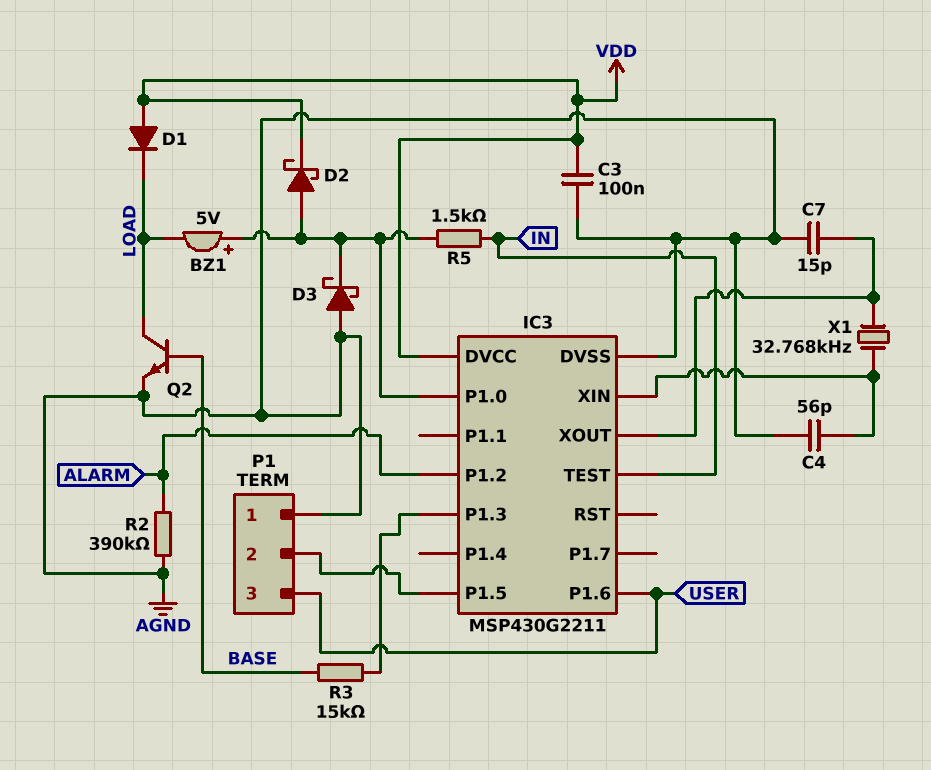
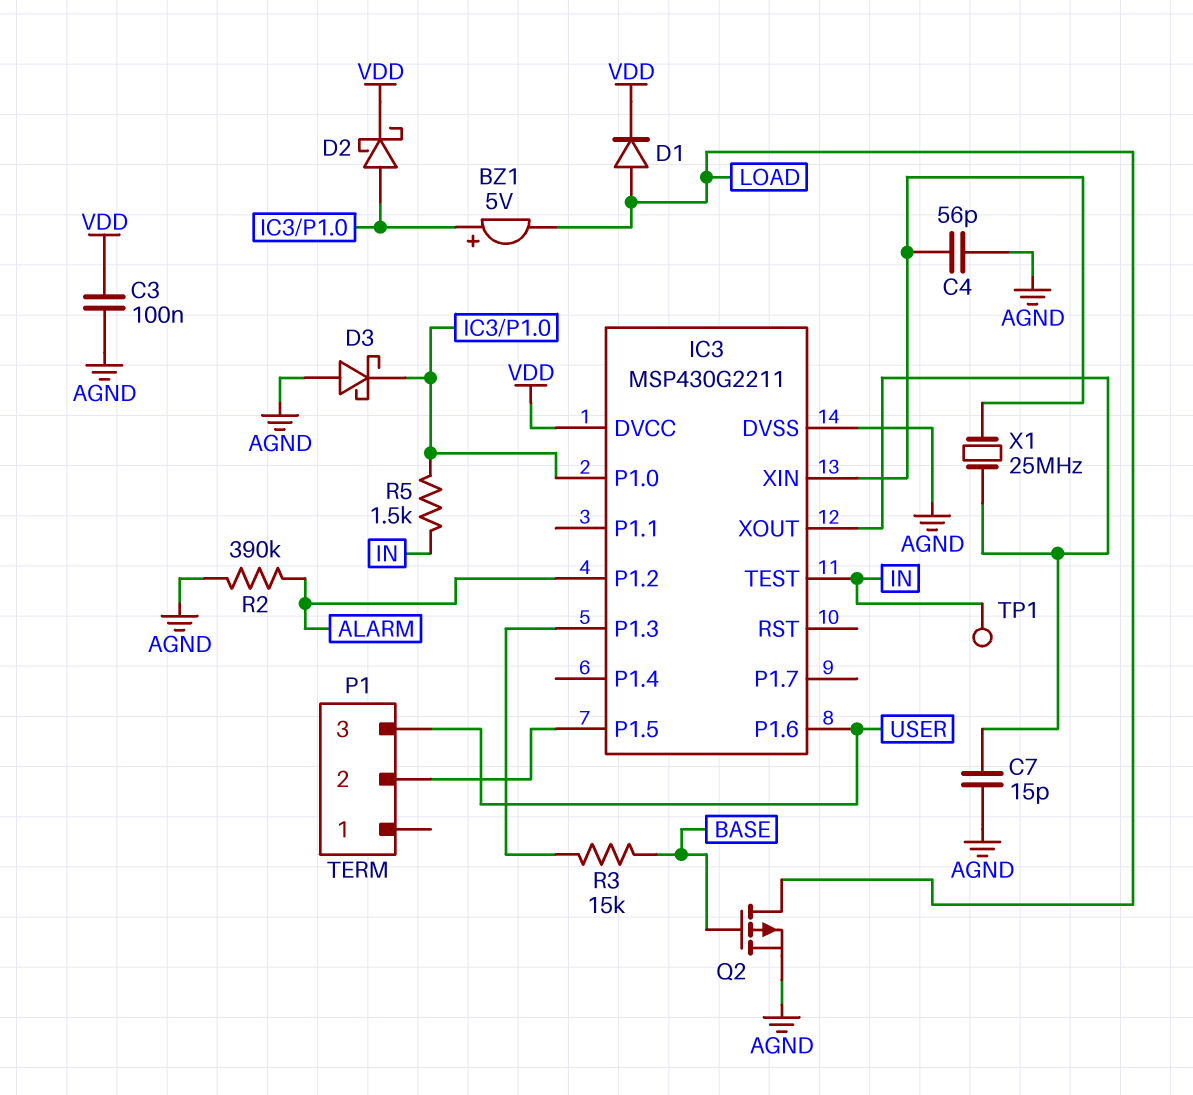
D1: diode (A VDD, K LOAD) -> diode (A LOAD, K VDD)
P1 pin 1: AGND -> none
Q2: NPN (B BASE, C LOAD, E AGND) -> PMOS (G BASE, D LOAD, S AGND)
TP1: none -> test point (IN)
X1: 32.768kHz (IC3/XIN, IC3/XOUT) -> 25MHz (IC3/XIN, IC3/XOUT)

